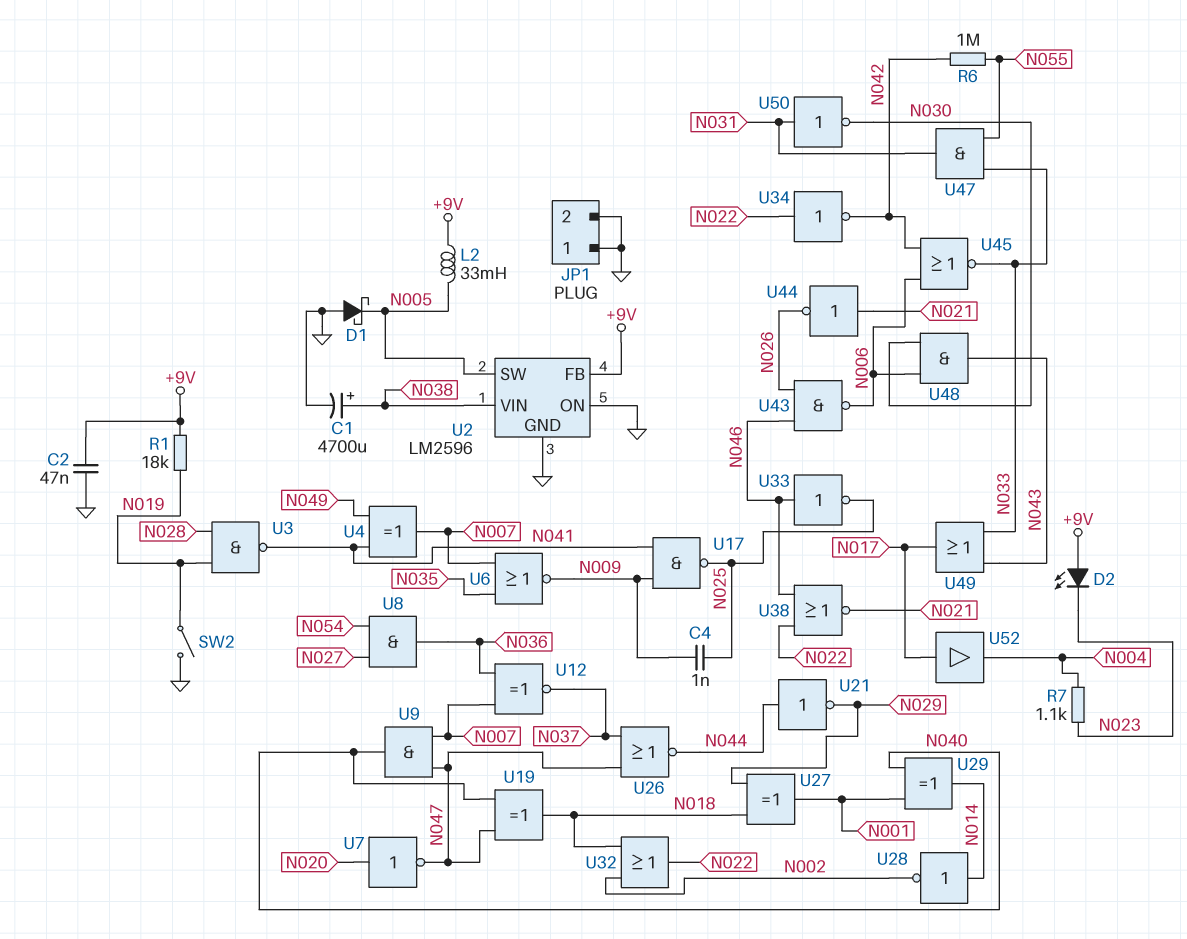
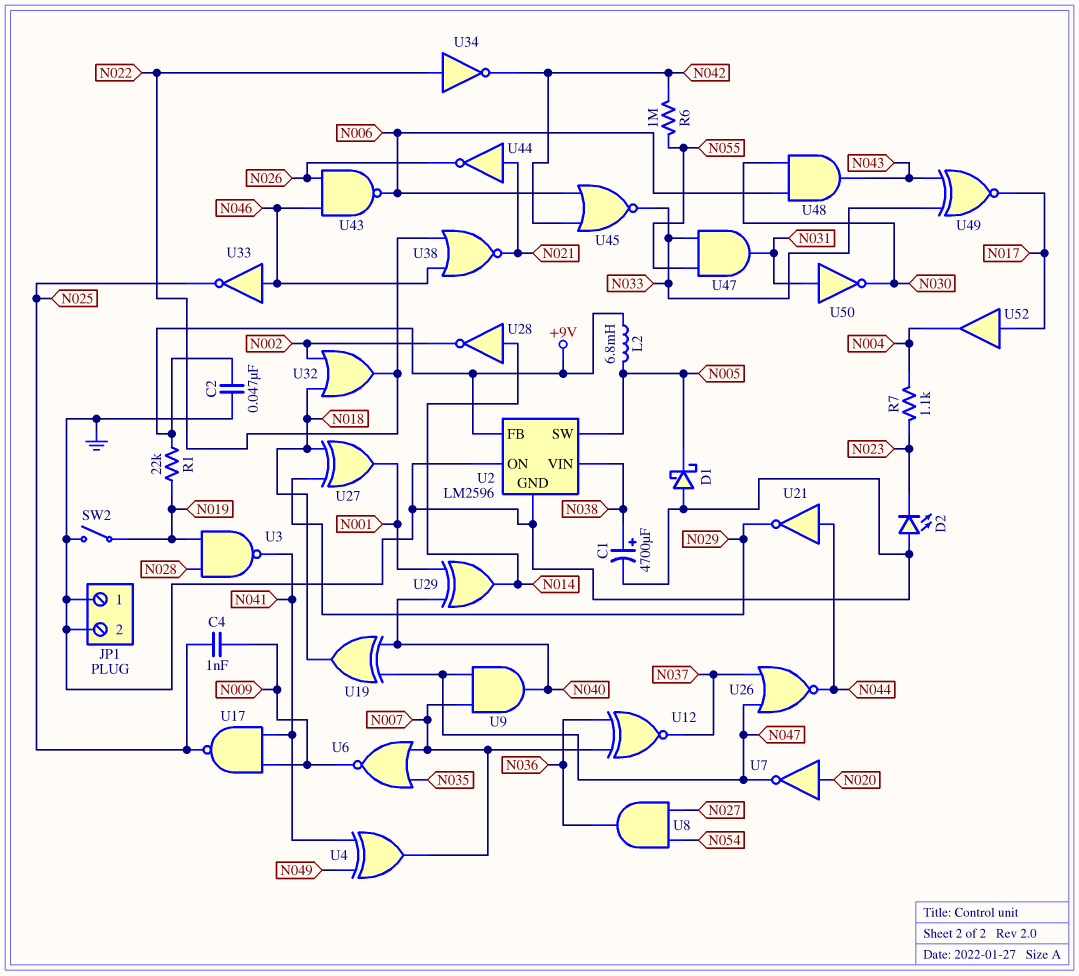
D2: LED (A +9V, K N023) -> LED (A GND, K N023)
L2: 33mH (+9V, N005) -> 6.8mH (+9V, N005)
R1: 18k (+9V, N019) -> 22k (+9V, N019)
U49: OR (in N033, in N043, out N017) -> XNOR (in N033, in N043, out N017)

